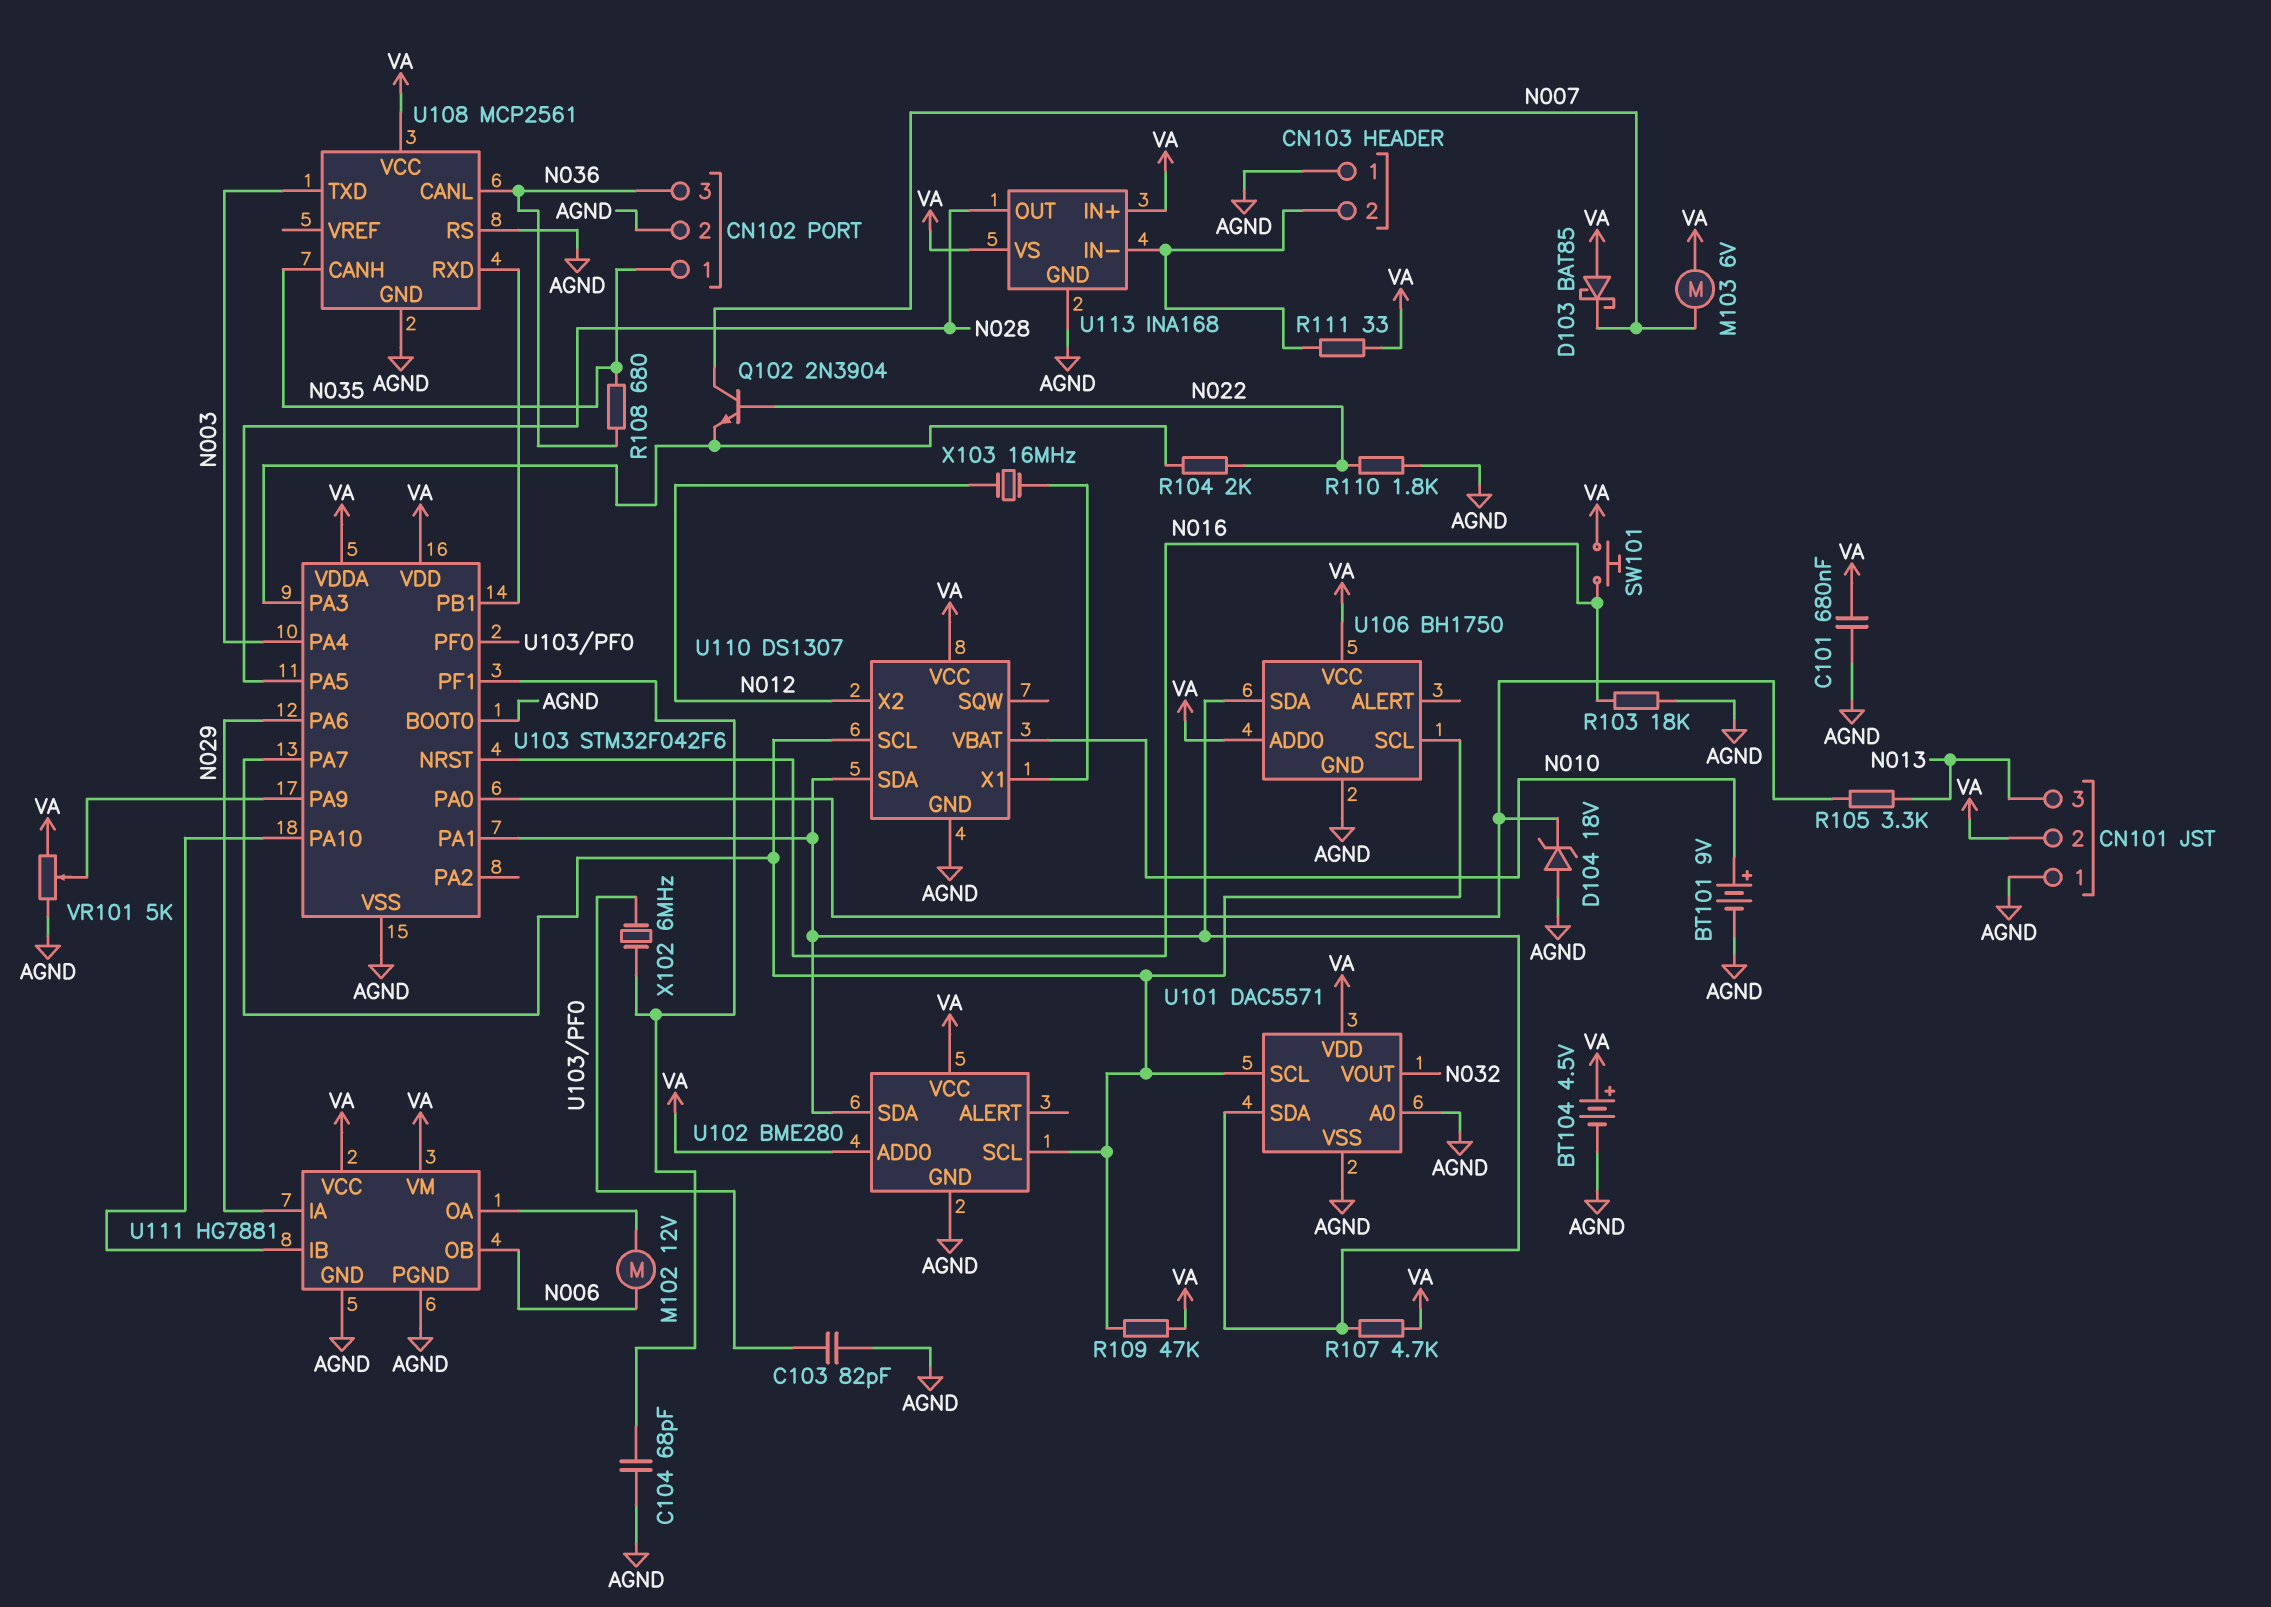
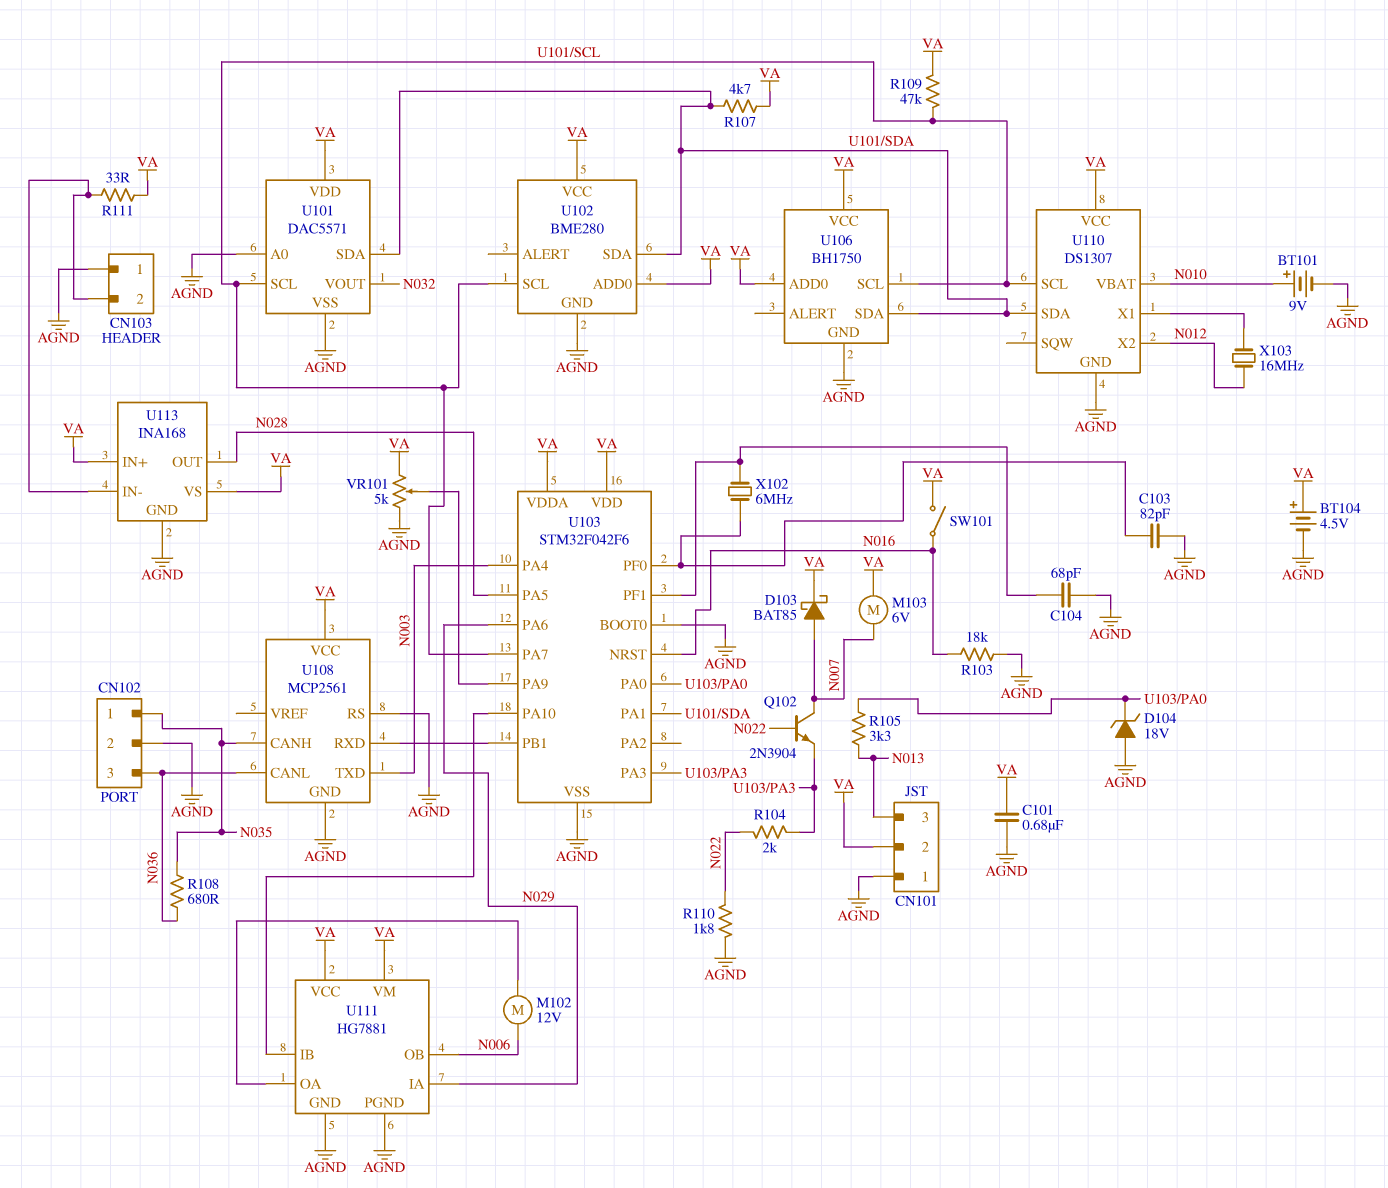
D103: schottky BAT85 (A VA, K N007) -> schottky BAT85 (A N007, K VA)
SW101: button (N016, VA) -> switch (N016, VA)

